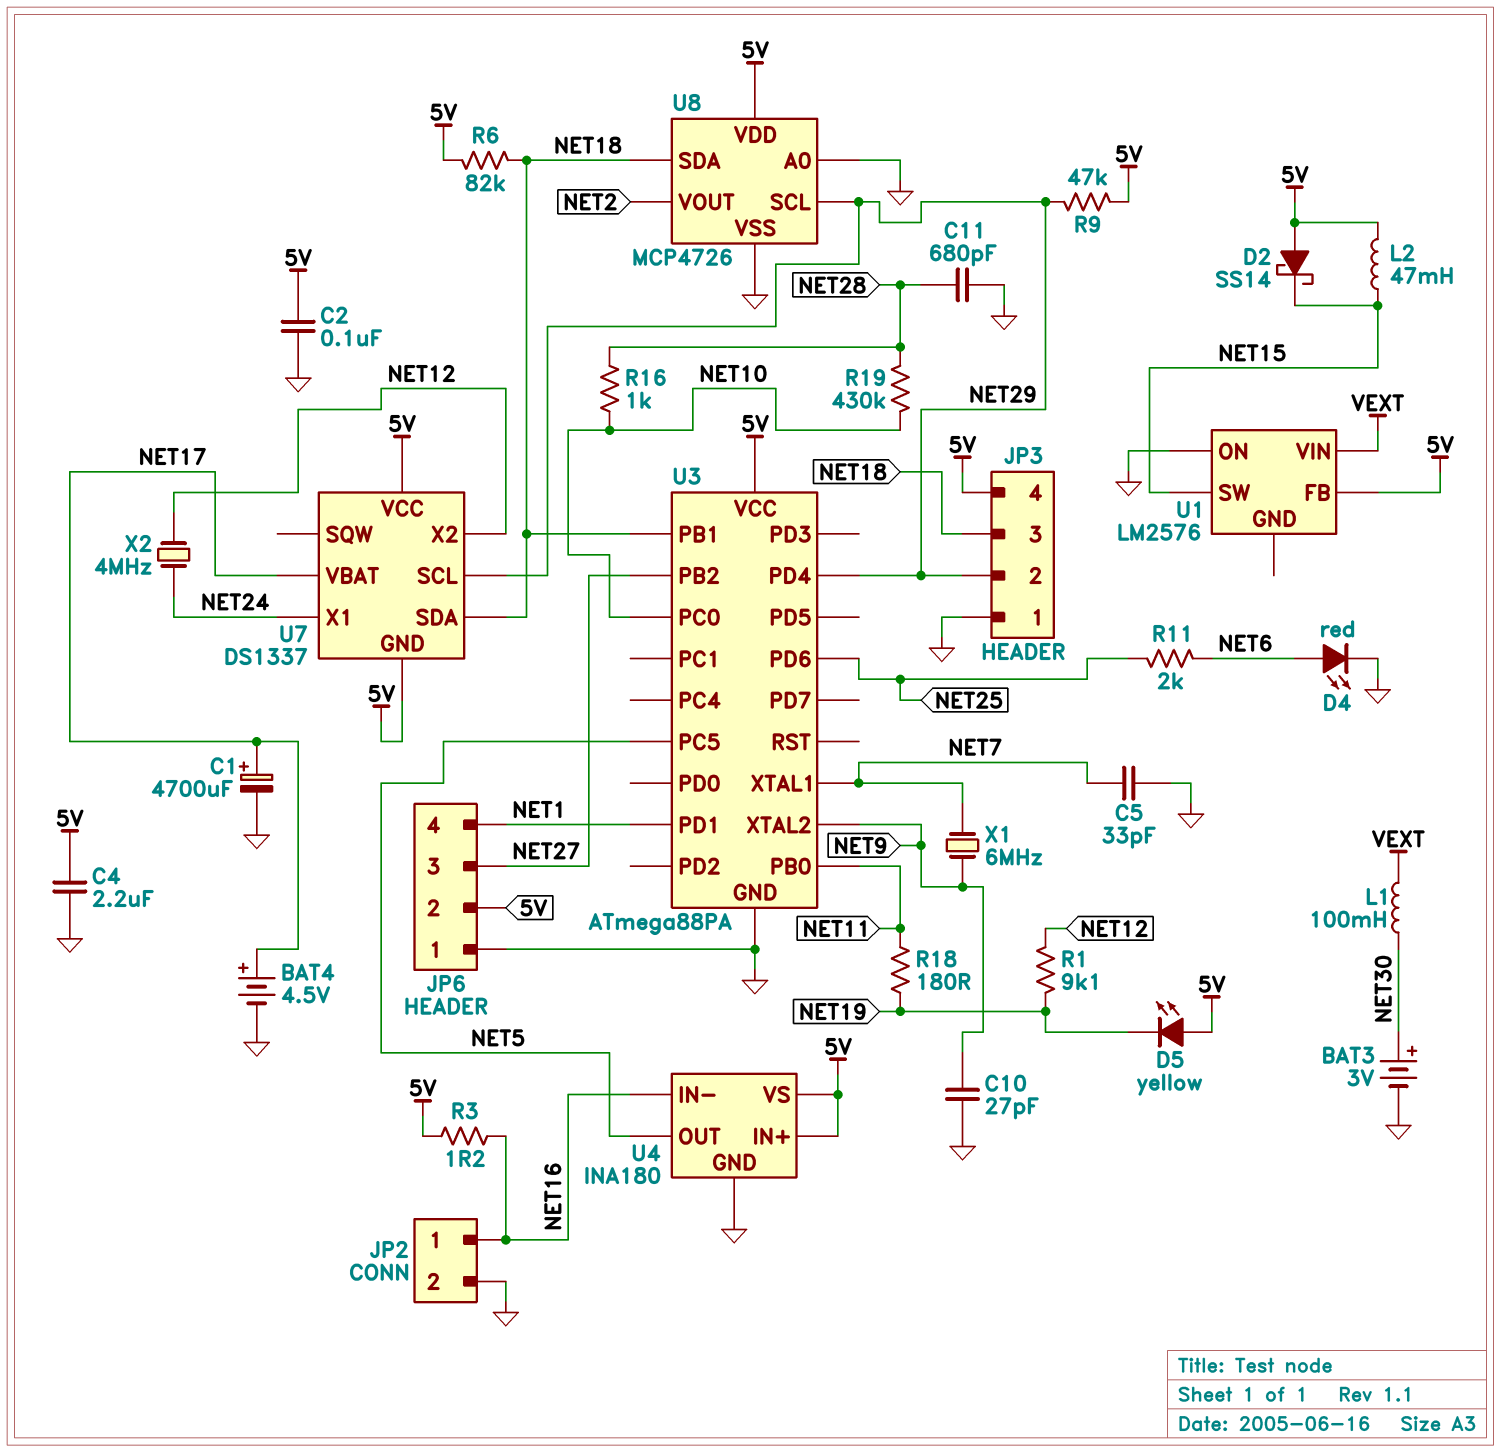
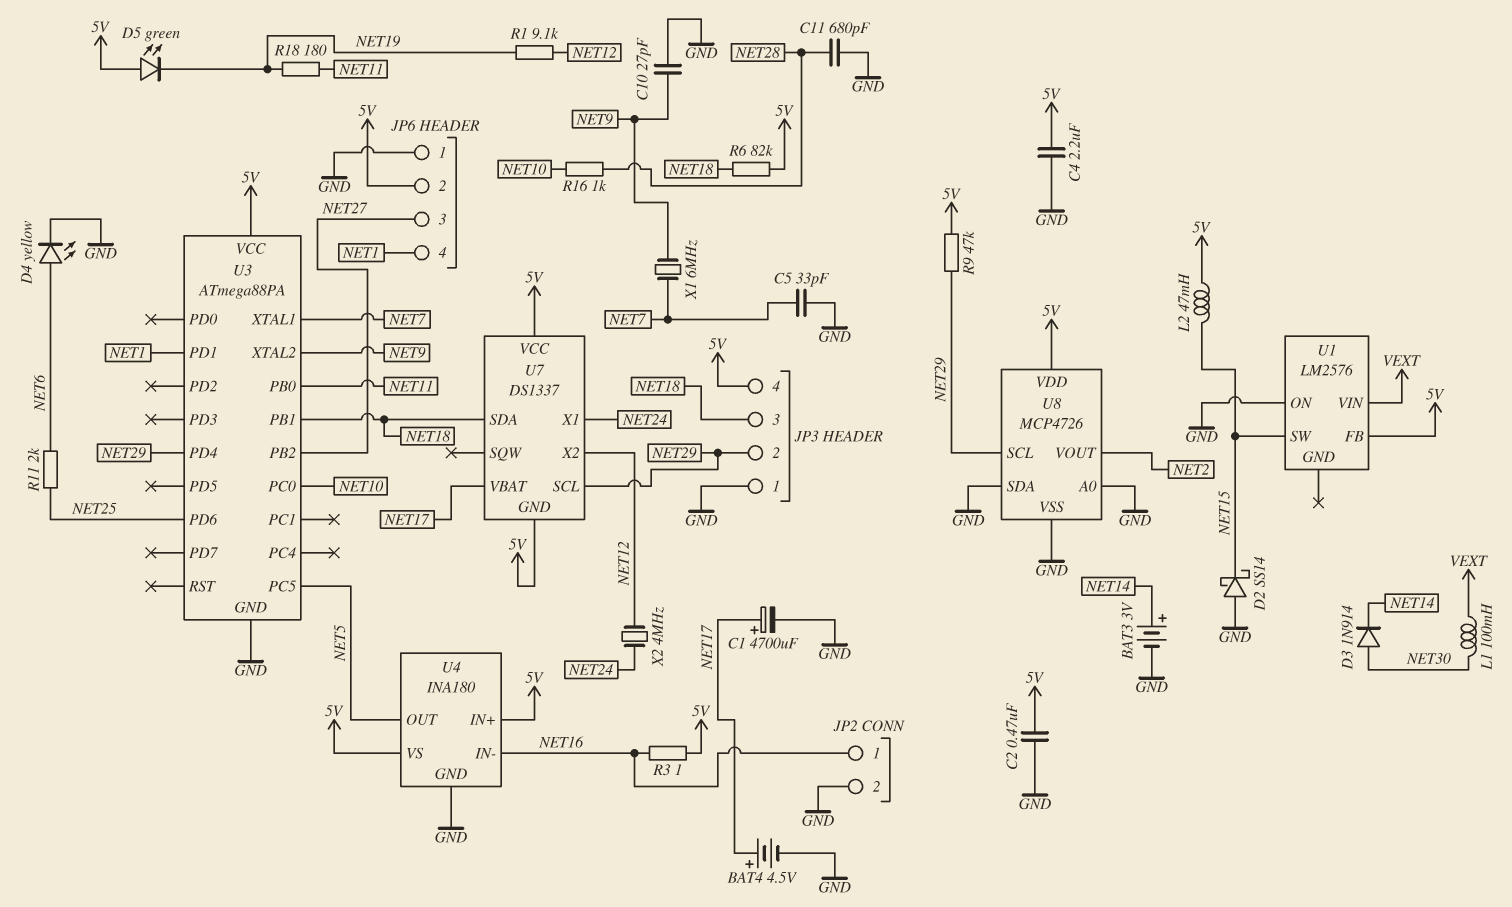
BAT3: 3V (plus NET30, minus GND) -> 3V (plus NET14, minus GND)
C2: 100nF (5V, GND) -> 470nF (5V, GND)
D2: schottky SS14 (A 5V, K NET15) -> schottky SS14 (A GND, K NET15)
D3: none -> diode 1N914 (A NET30, K NET14)
D4: LED red (A NET6, K GND) -> LED yellow (A NET6, K GND)
D5: LED yellow (A 5V, K NET19) -> LED green (A 5V, K NET19)
R3: 1.2 (5V, NET16) -> 1 (5V, NET16)
R19: 430k (NET10, NET28) -> none
U8 pin SDA: NET18 -> GND

